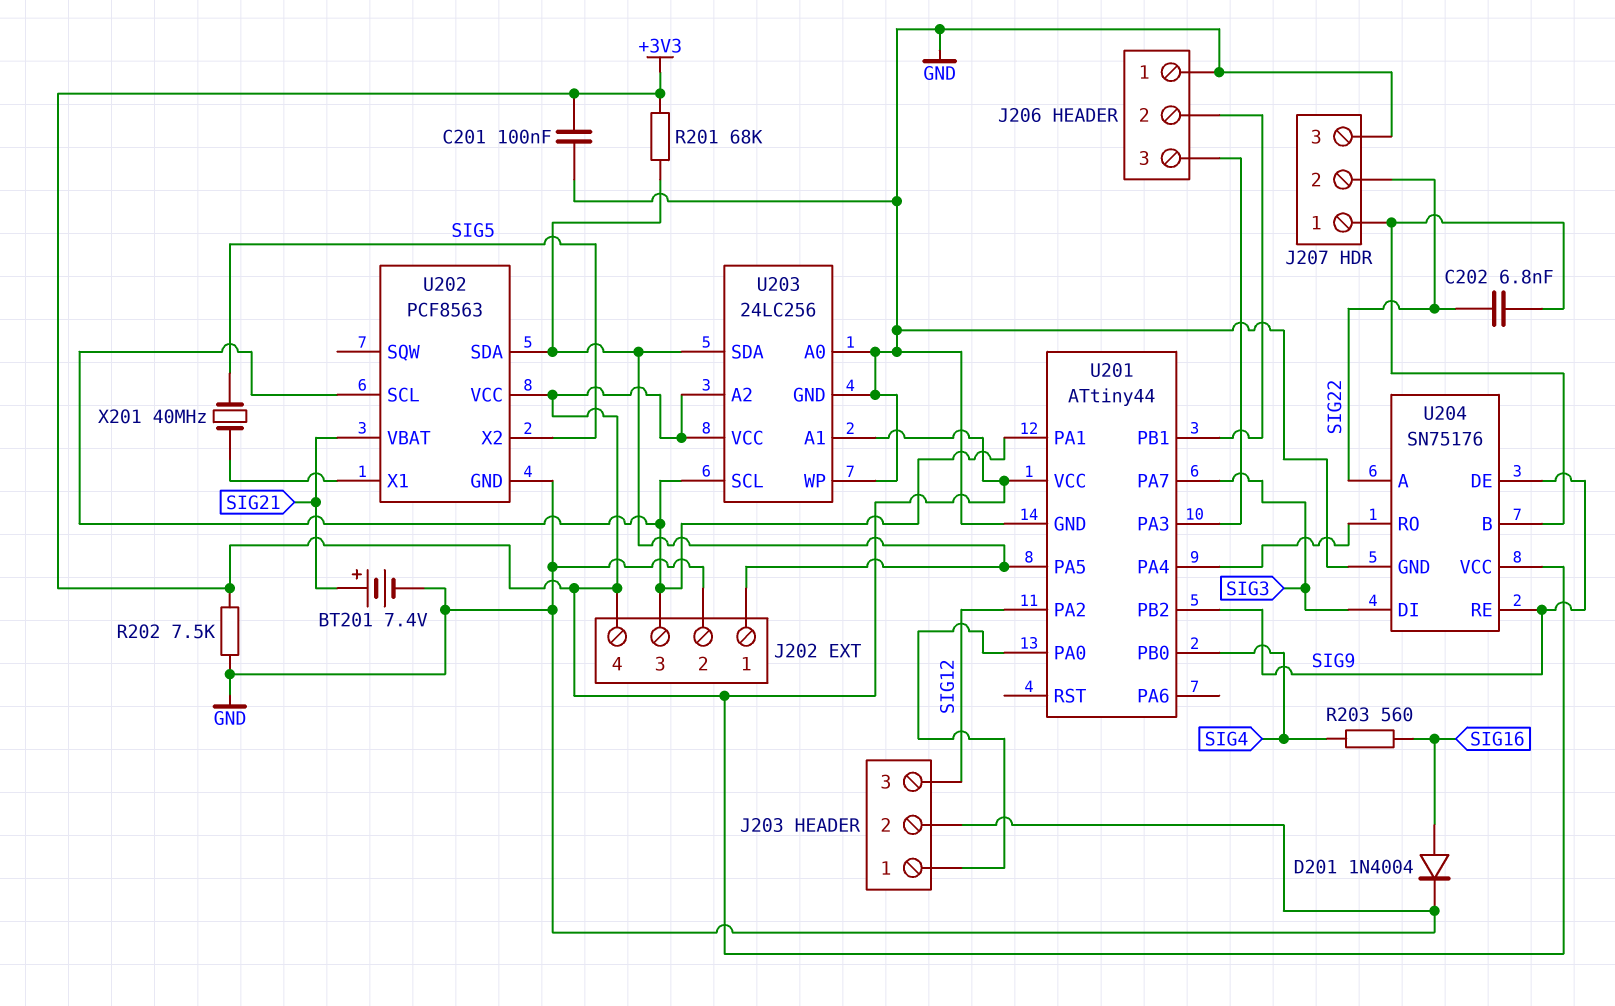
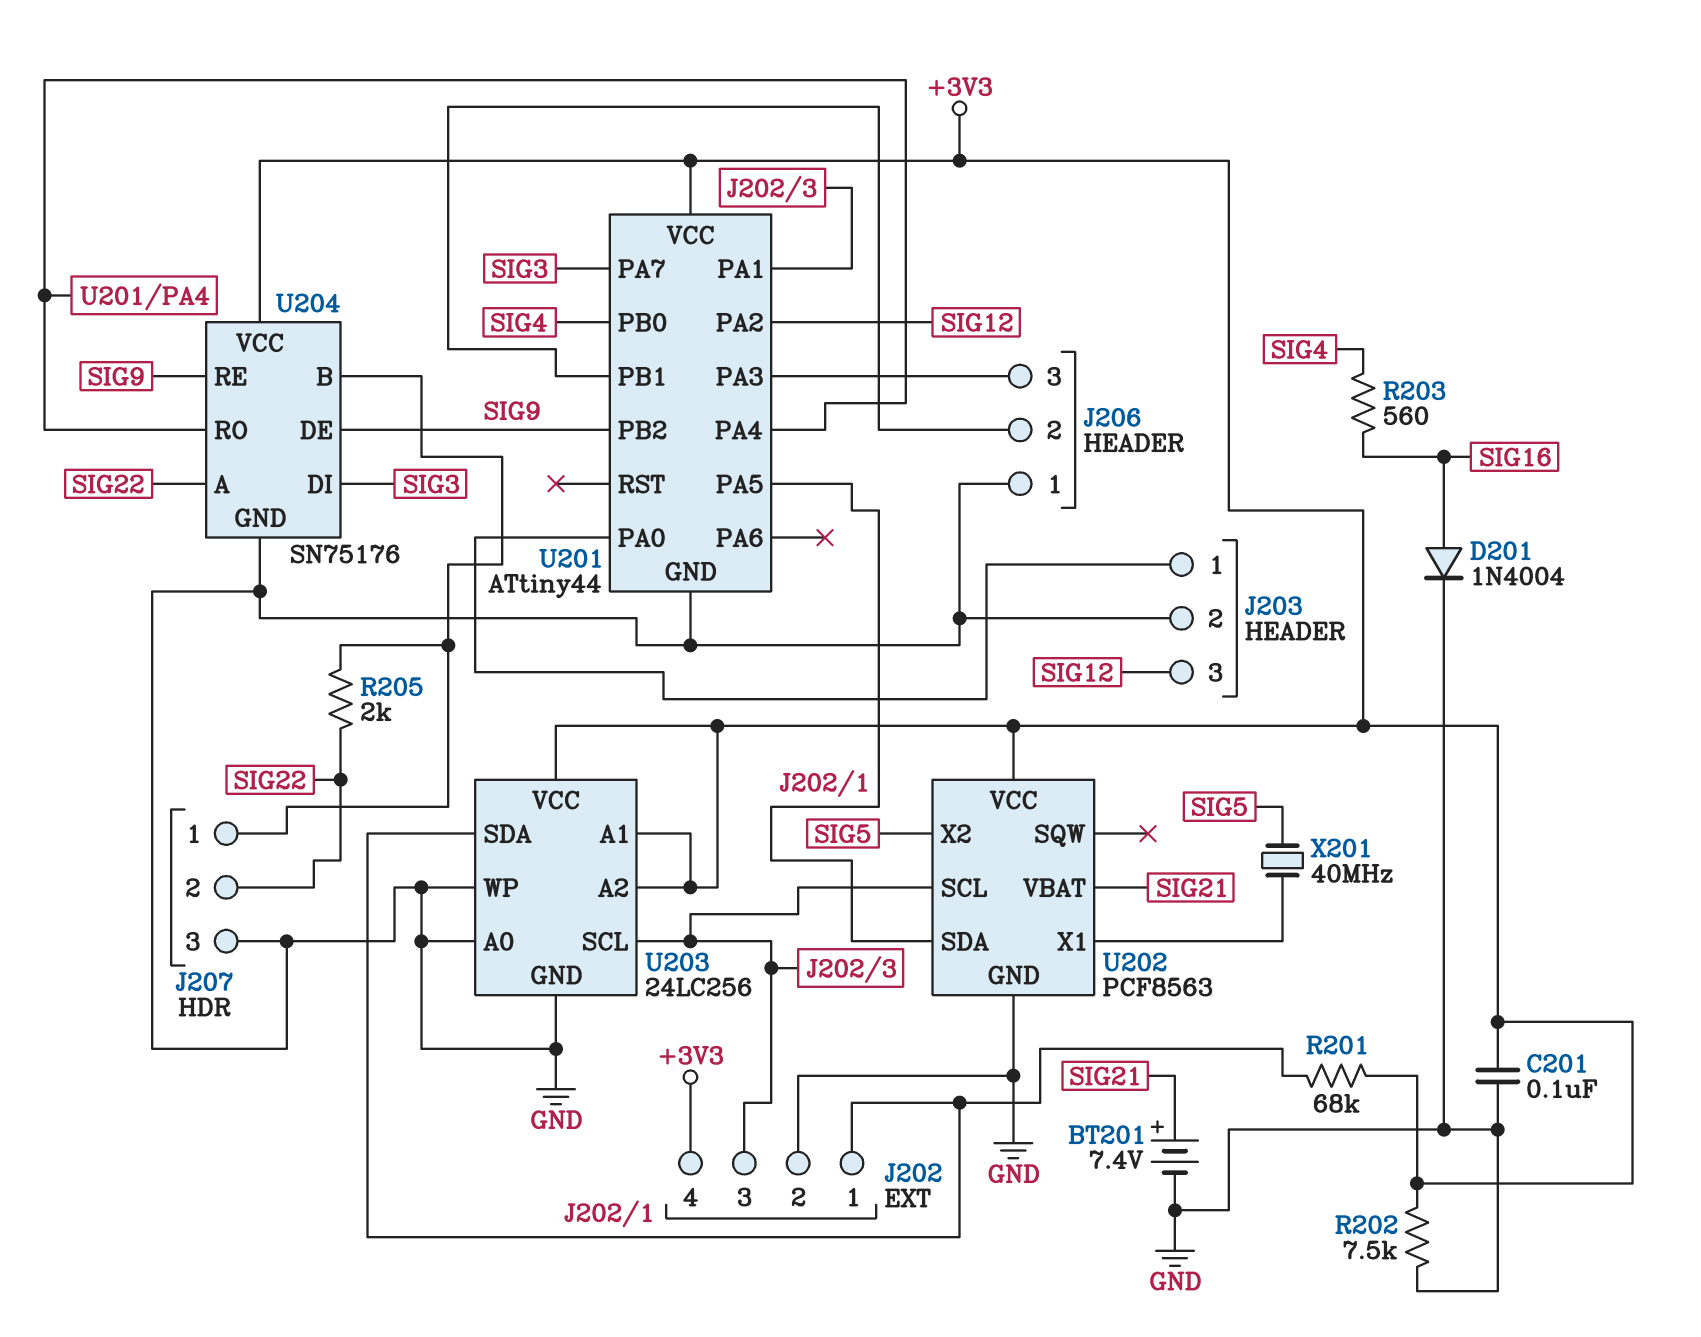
C202: 6.8nF (J207/1, SIG22) -> none
R205: none -> 2k (J207/1, SIG22)

